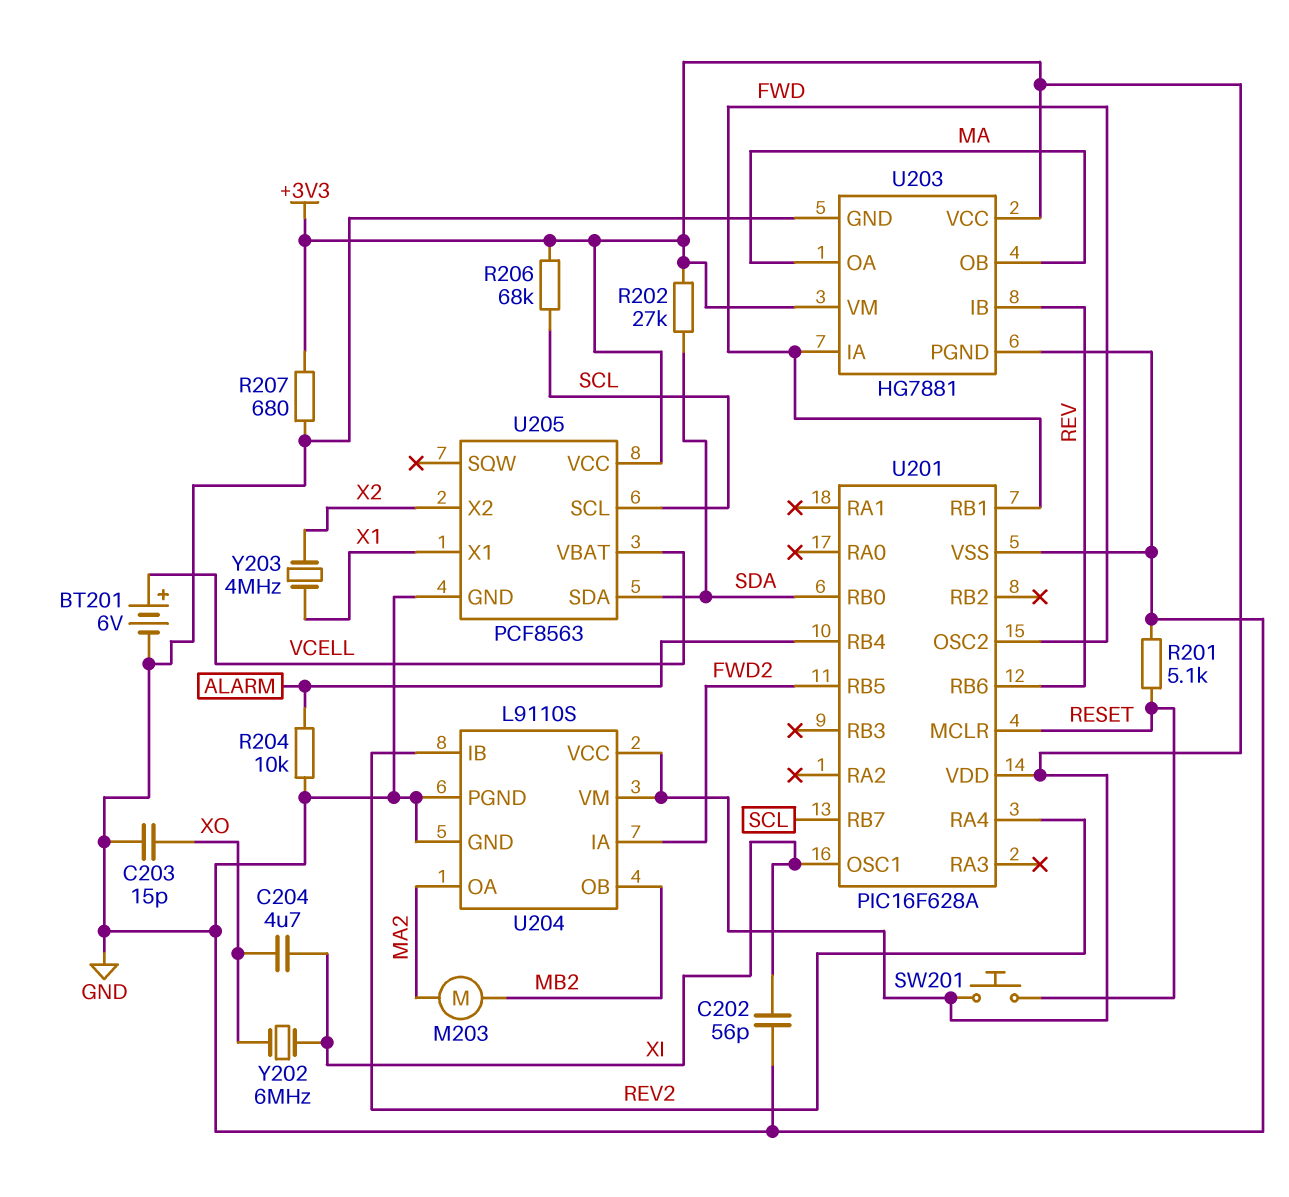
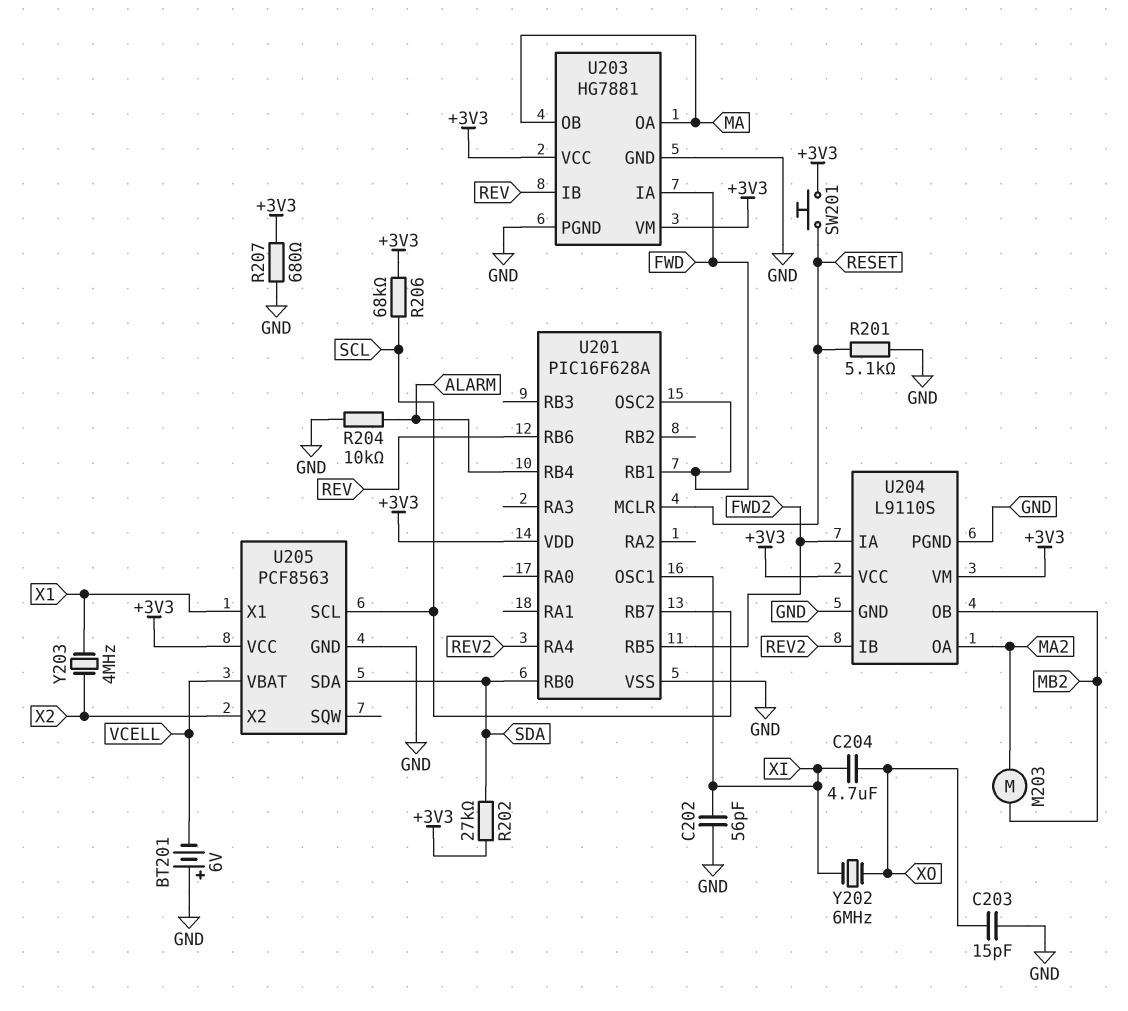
BT201: 6V (plus VCELL, minus GND) -> 6V (plus GND, minus VCELL)

